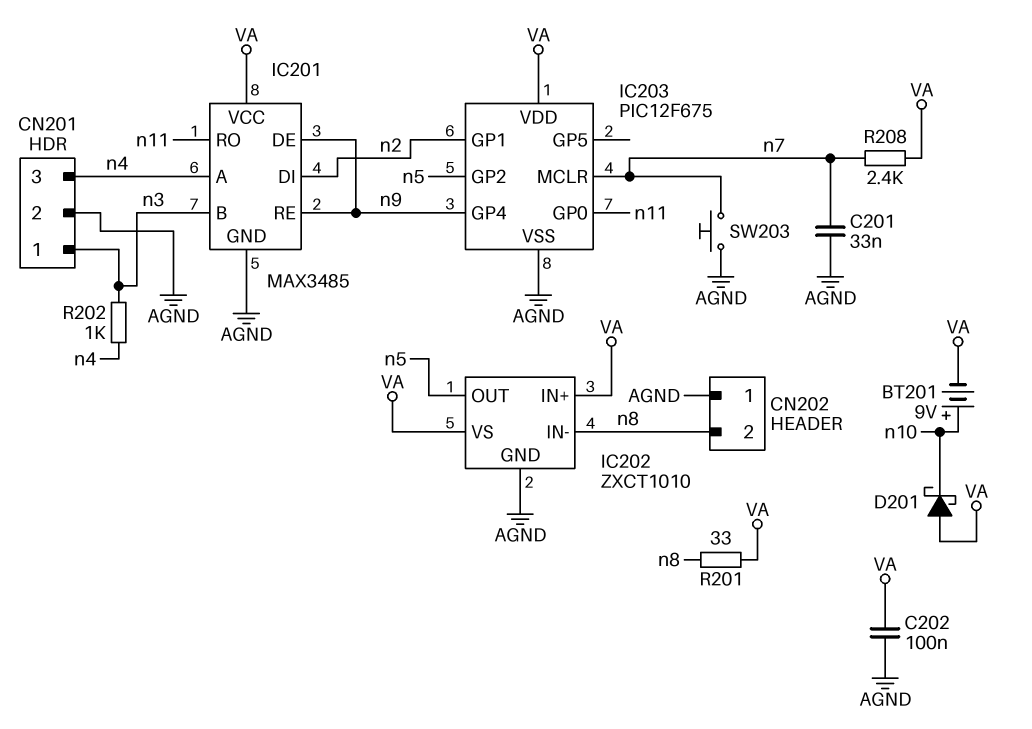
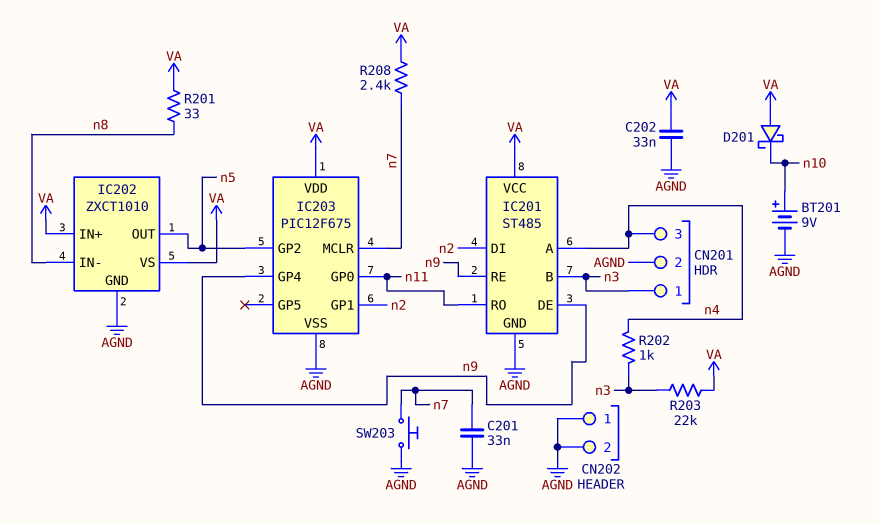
BT201: 9V (plus n10, minus VA) -> 9V (plus n10, minus AGND)
C202: 100nF (AGND, VA) -> 33nF (AGND, VA)
CN202 pin 2: n8 -> AGND
IC201: MAX3485 -> ST485
R203: none -> 22k (VA, n3)

